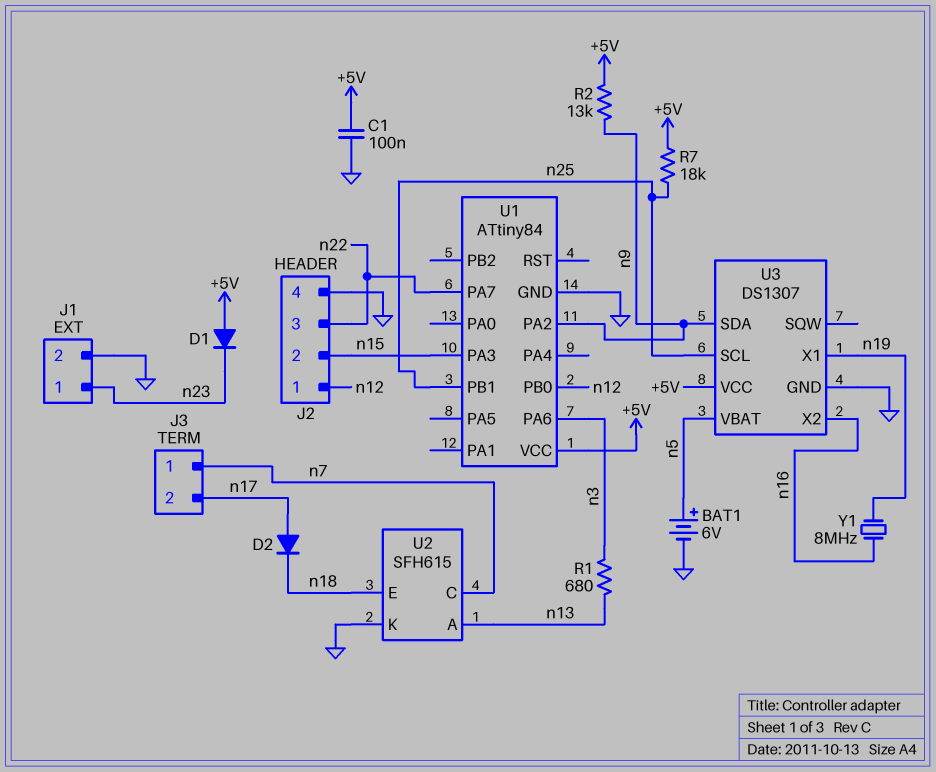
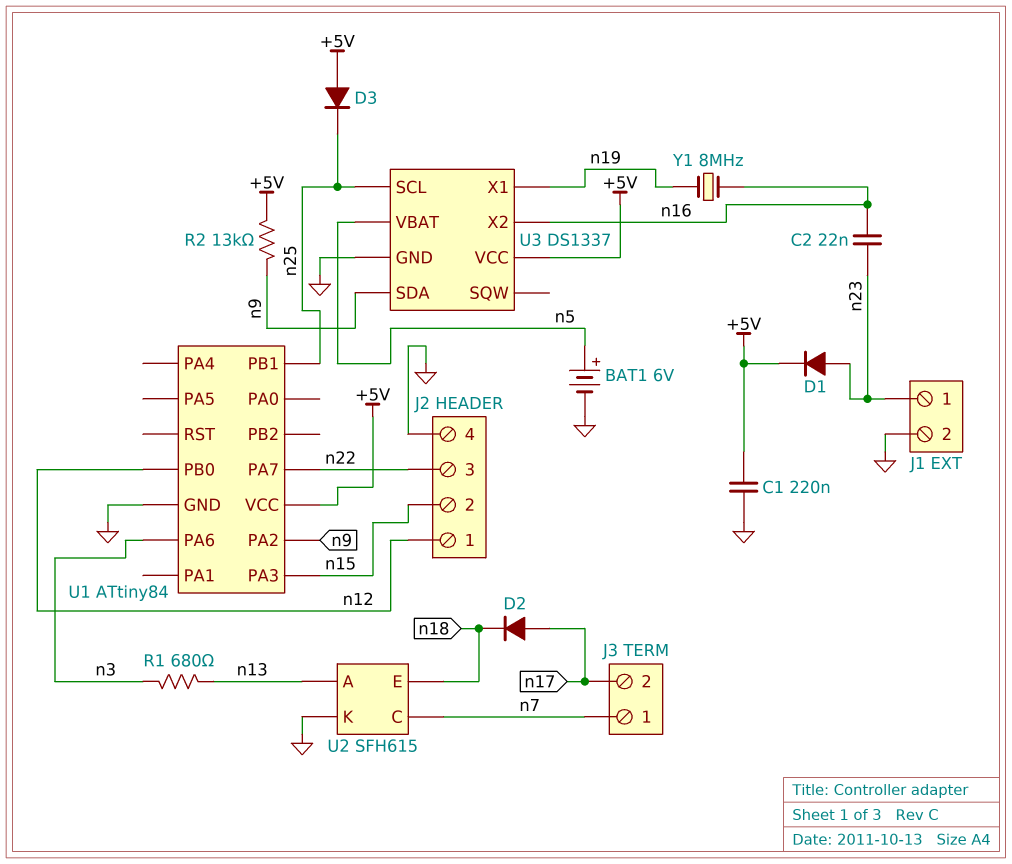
C1: 100nF (+5V, GND) -> 220nF (+5V, GND)
C2: none -> 22nF (n16, n23)
D1: diode (A +5V, K n23) -> diode (A n23, K +5V)
D3: none -> diode (A +5V, K n25)
R7: 18k (+5V, n25) -> none
U3: DS1307 -> DS1337

